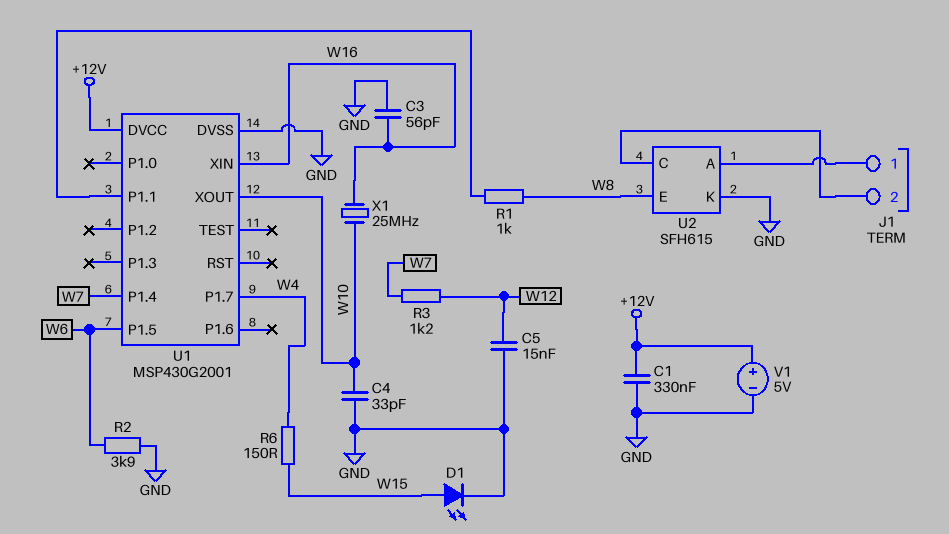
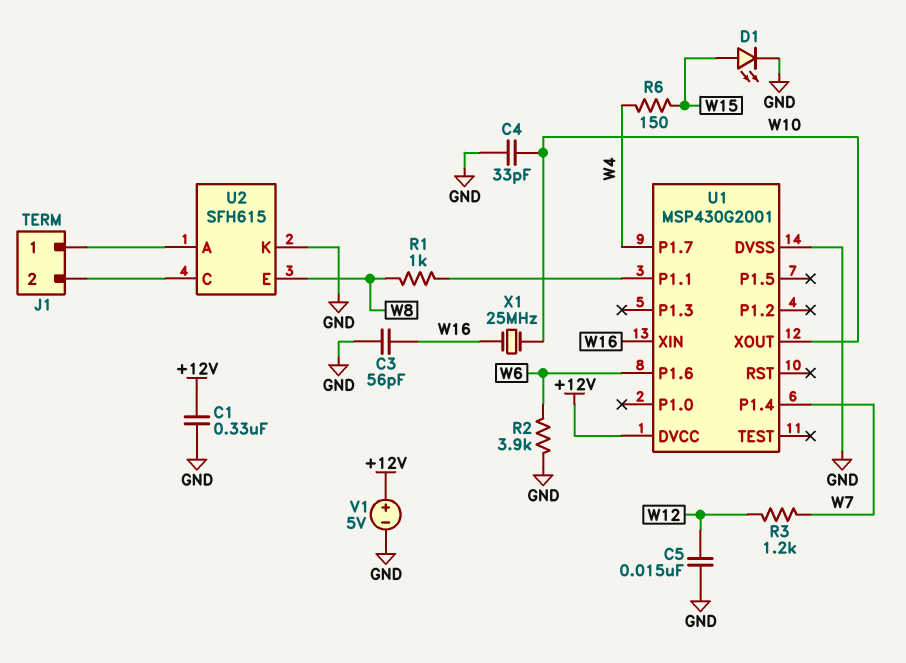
U1 pin P1.5: W6 -> none
U1 pin P1.6: none -> W6

